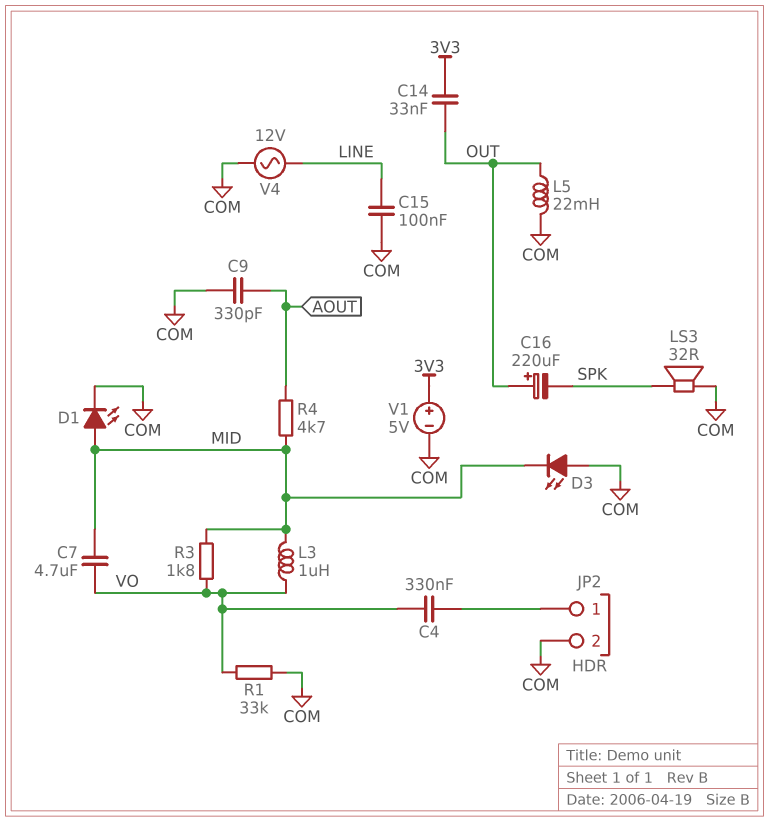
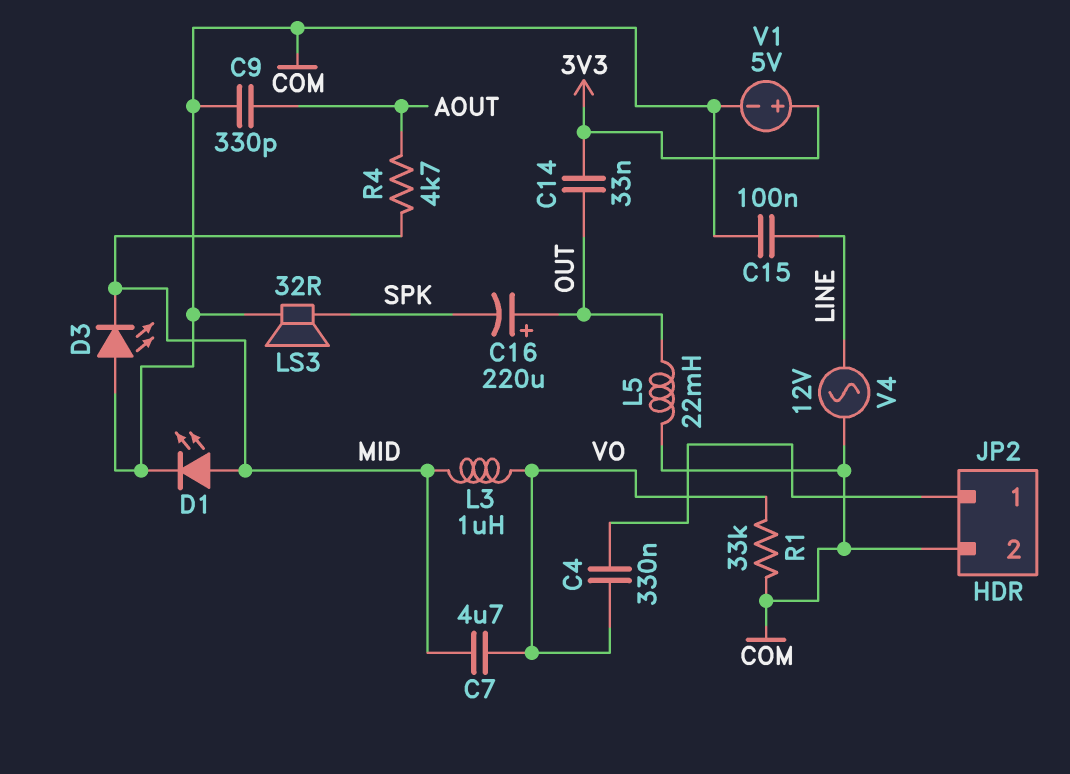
R3: 1.8k (MID, VO) -> none

